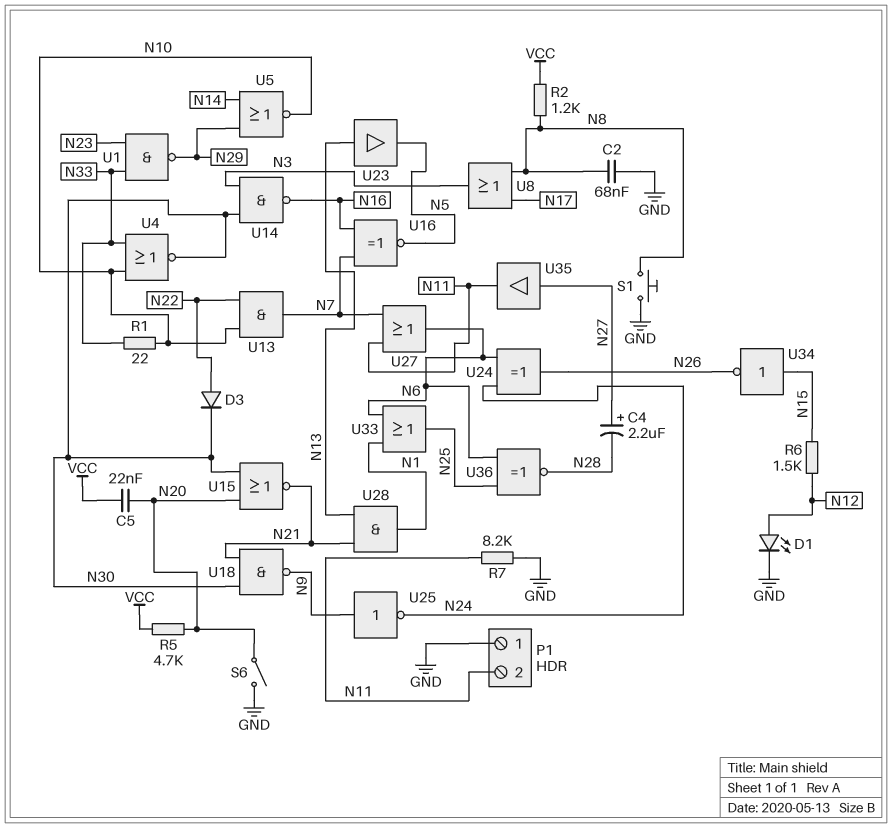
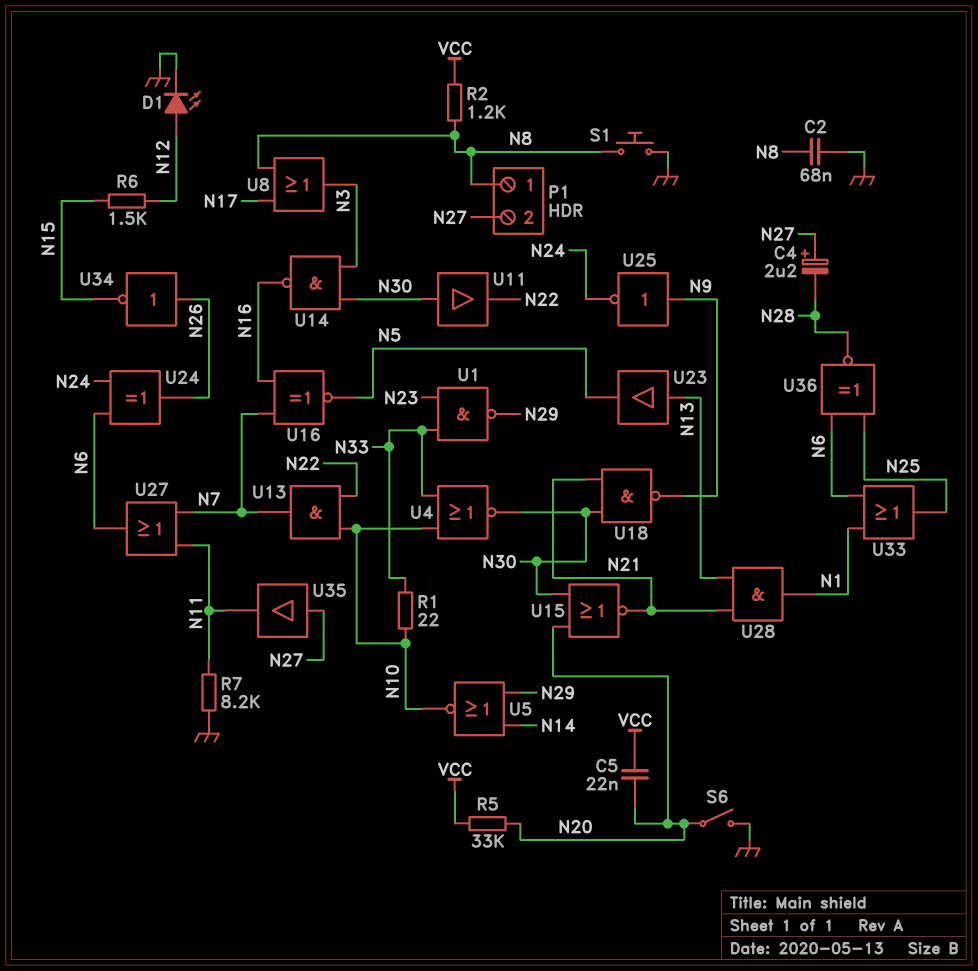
D3: diode (A N22, K N30) -> none
P1 pin 1: GND -> N8
P1 pin 2: N11 -> N27
R5: 4.7k (N20, VCC) -> 33k (N20, VCC)
U11: none -> buffer (in N30, out N22)
U34: NOT (in N15, out N26) -> NOT (in N26, out N15)

